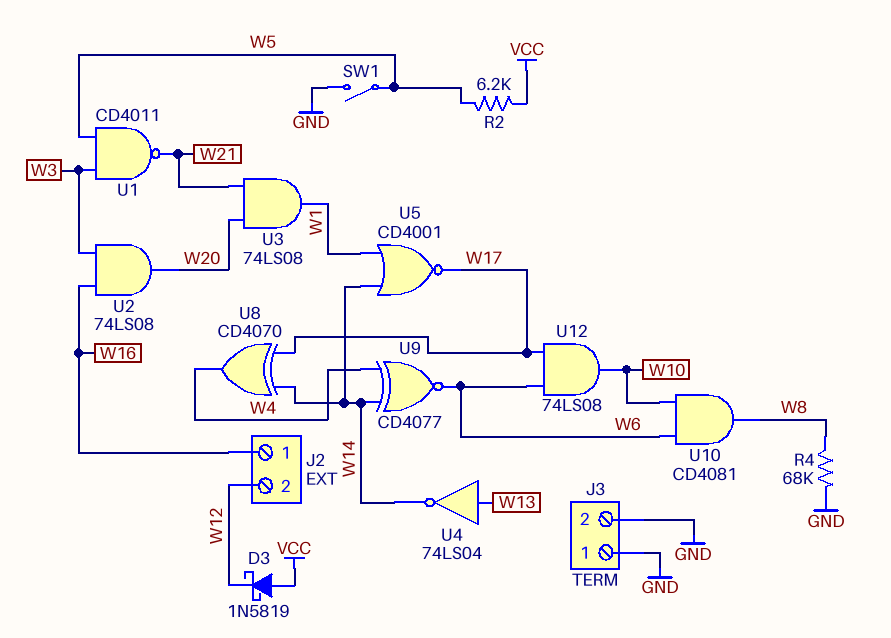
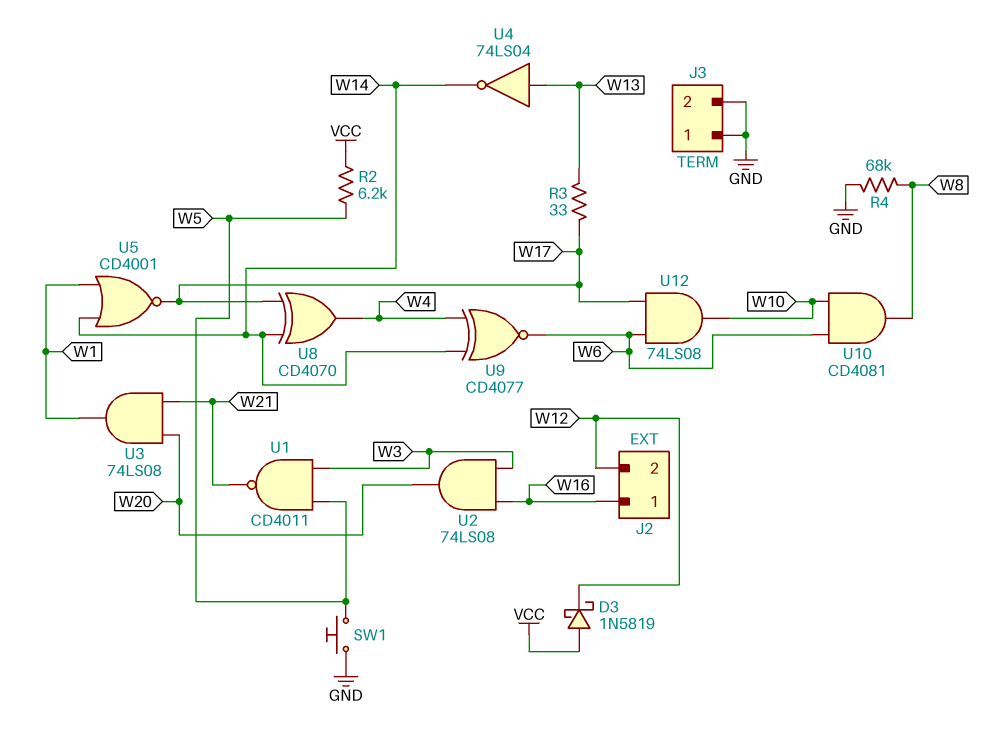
R3: none -> 33 (W13, W17)
SW1: switch (GND, W5) -> button (GND, W5)

